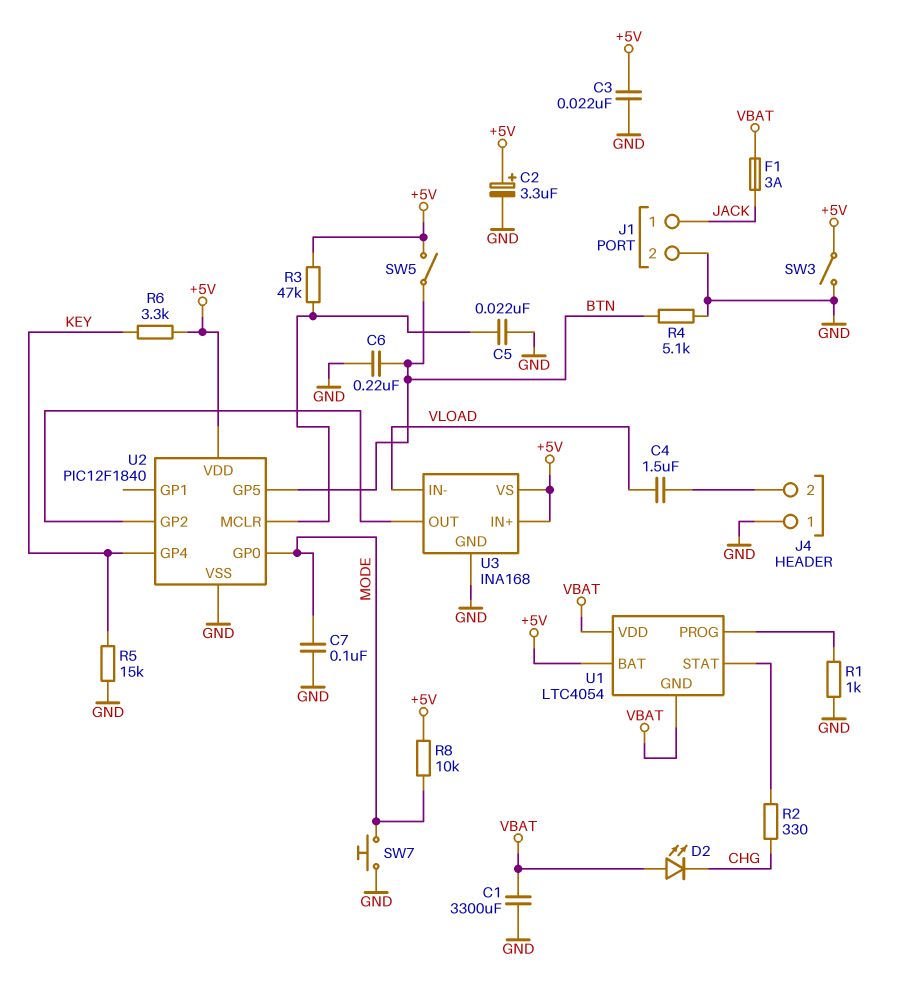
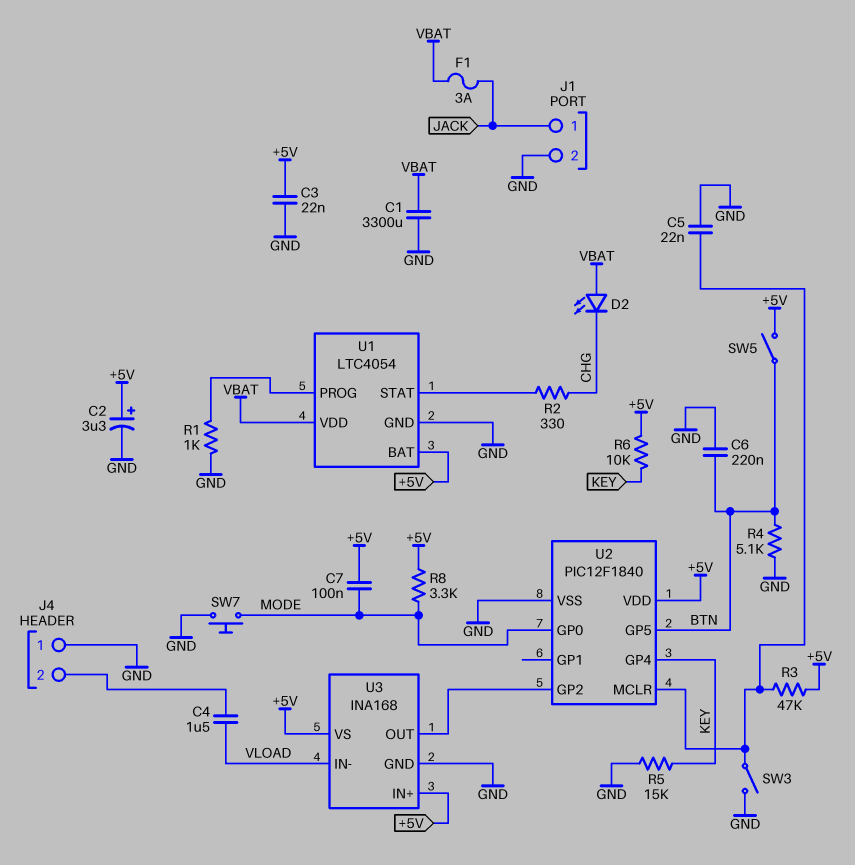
C7: 100nF (GND, MODE) -> 100nF (+5V, MODE)
R6: 3.3k (+5V, KEY) -> 10k (+5V, KEY)
R8: 10k (+5V, MODE) -> 3.3k (+5V, MODE)
SW3: switch (+5V, GND) -> switch (GND, U2/MCLR)
U1 pin GND: VBAT -> GND

